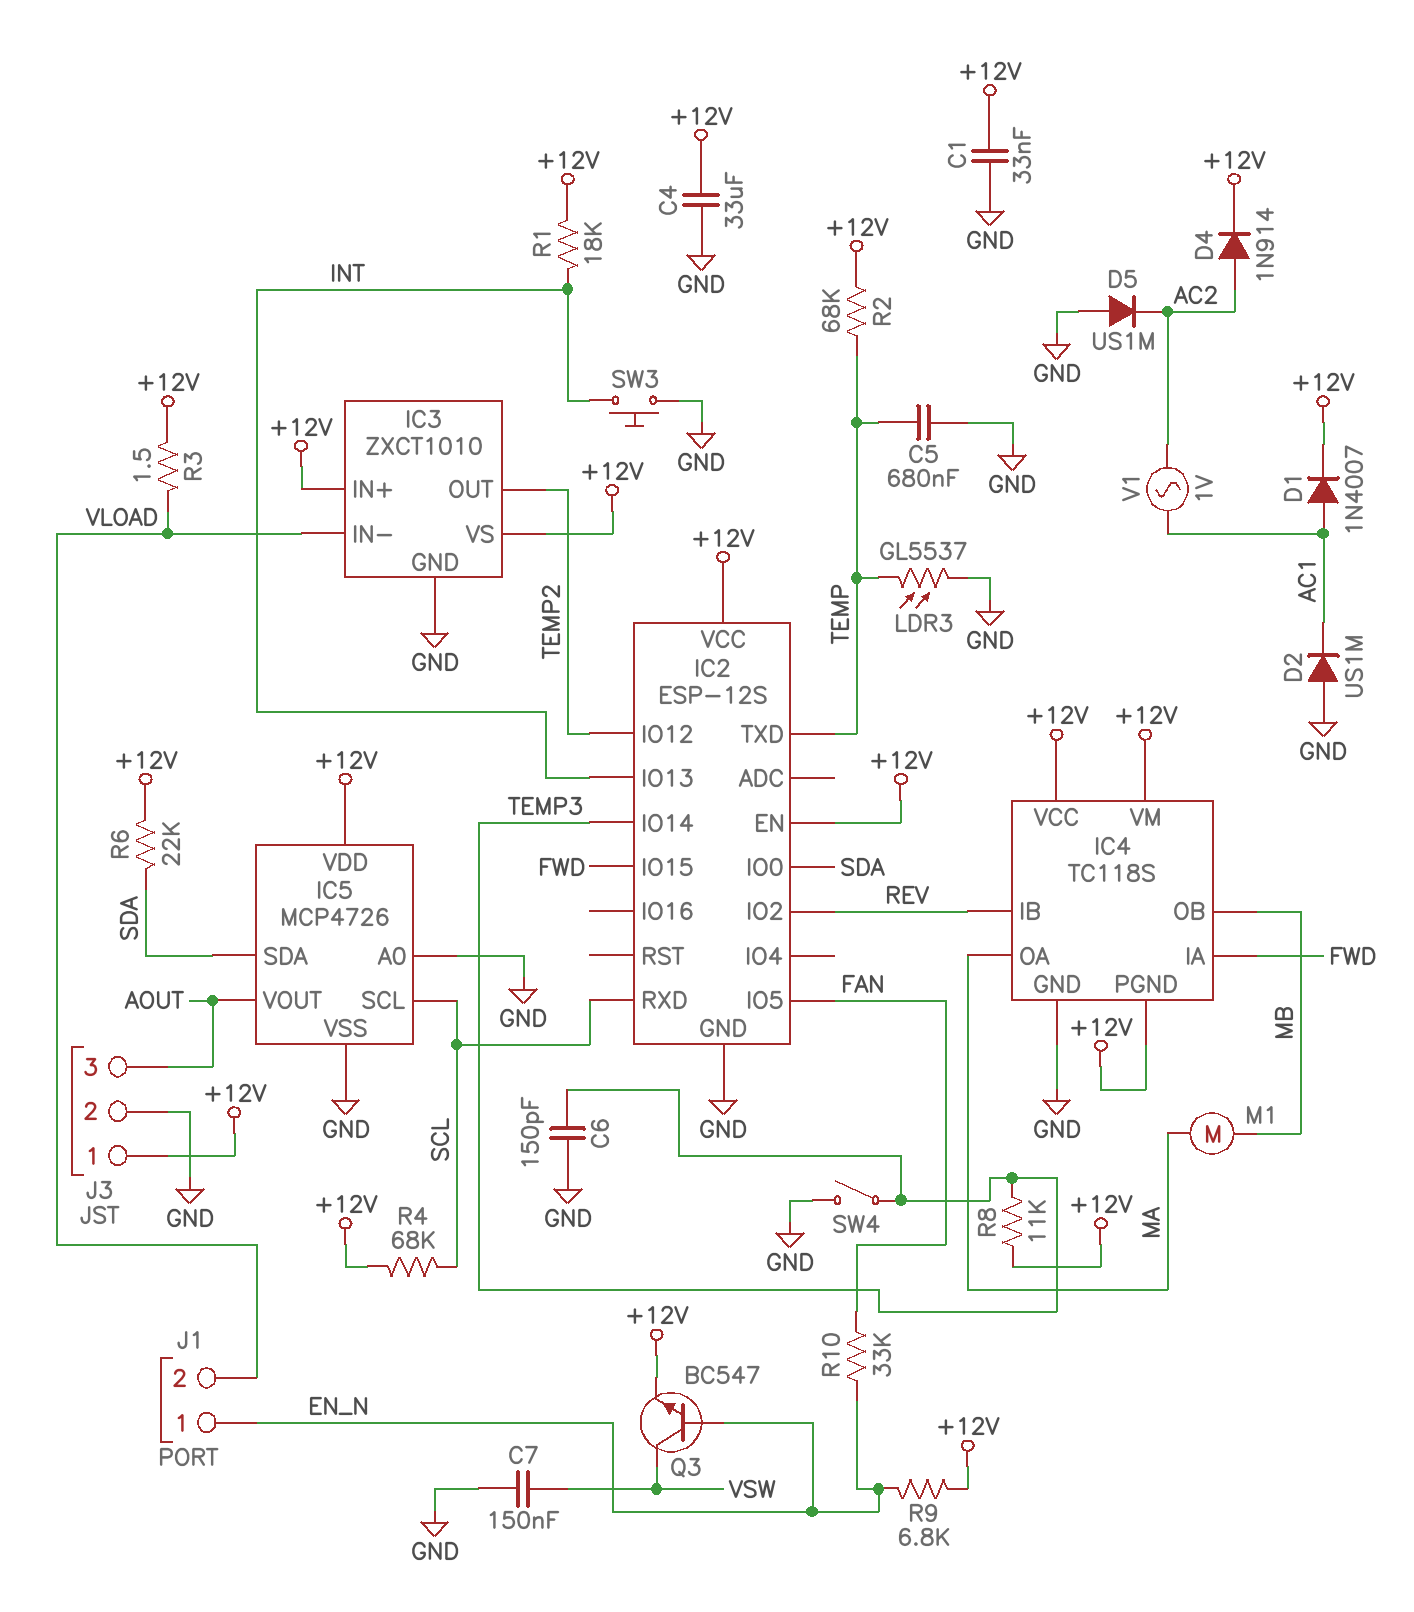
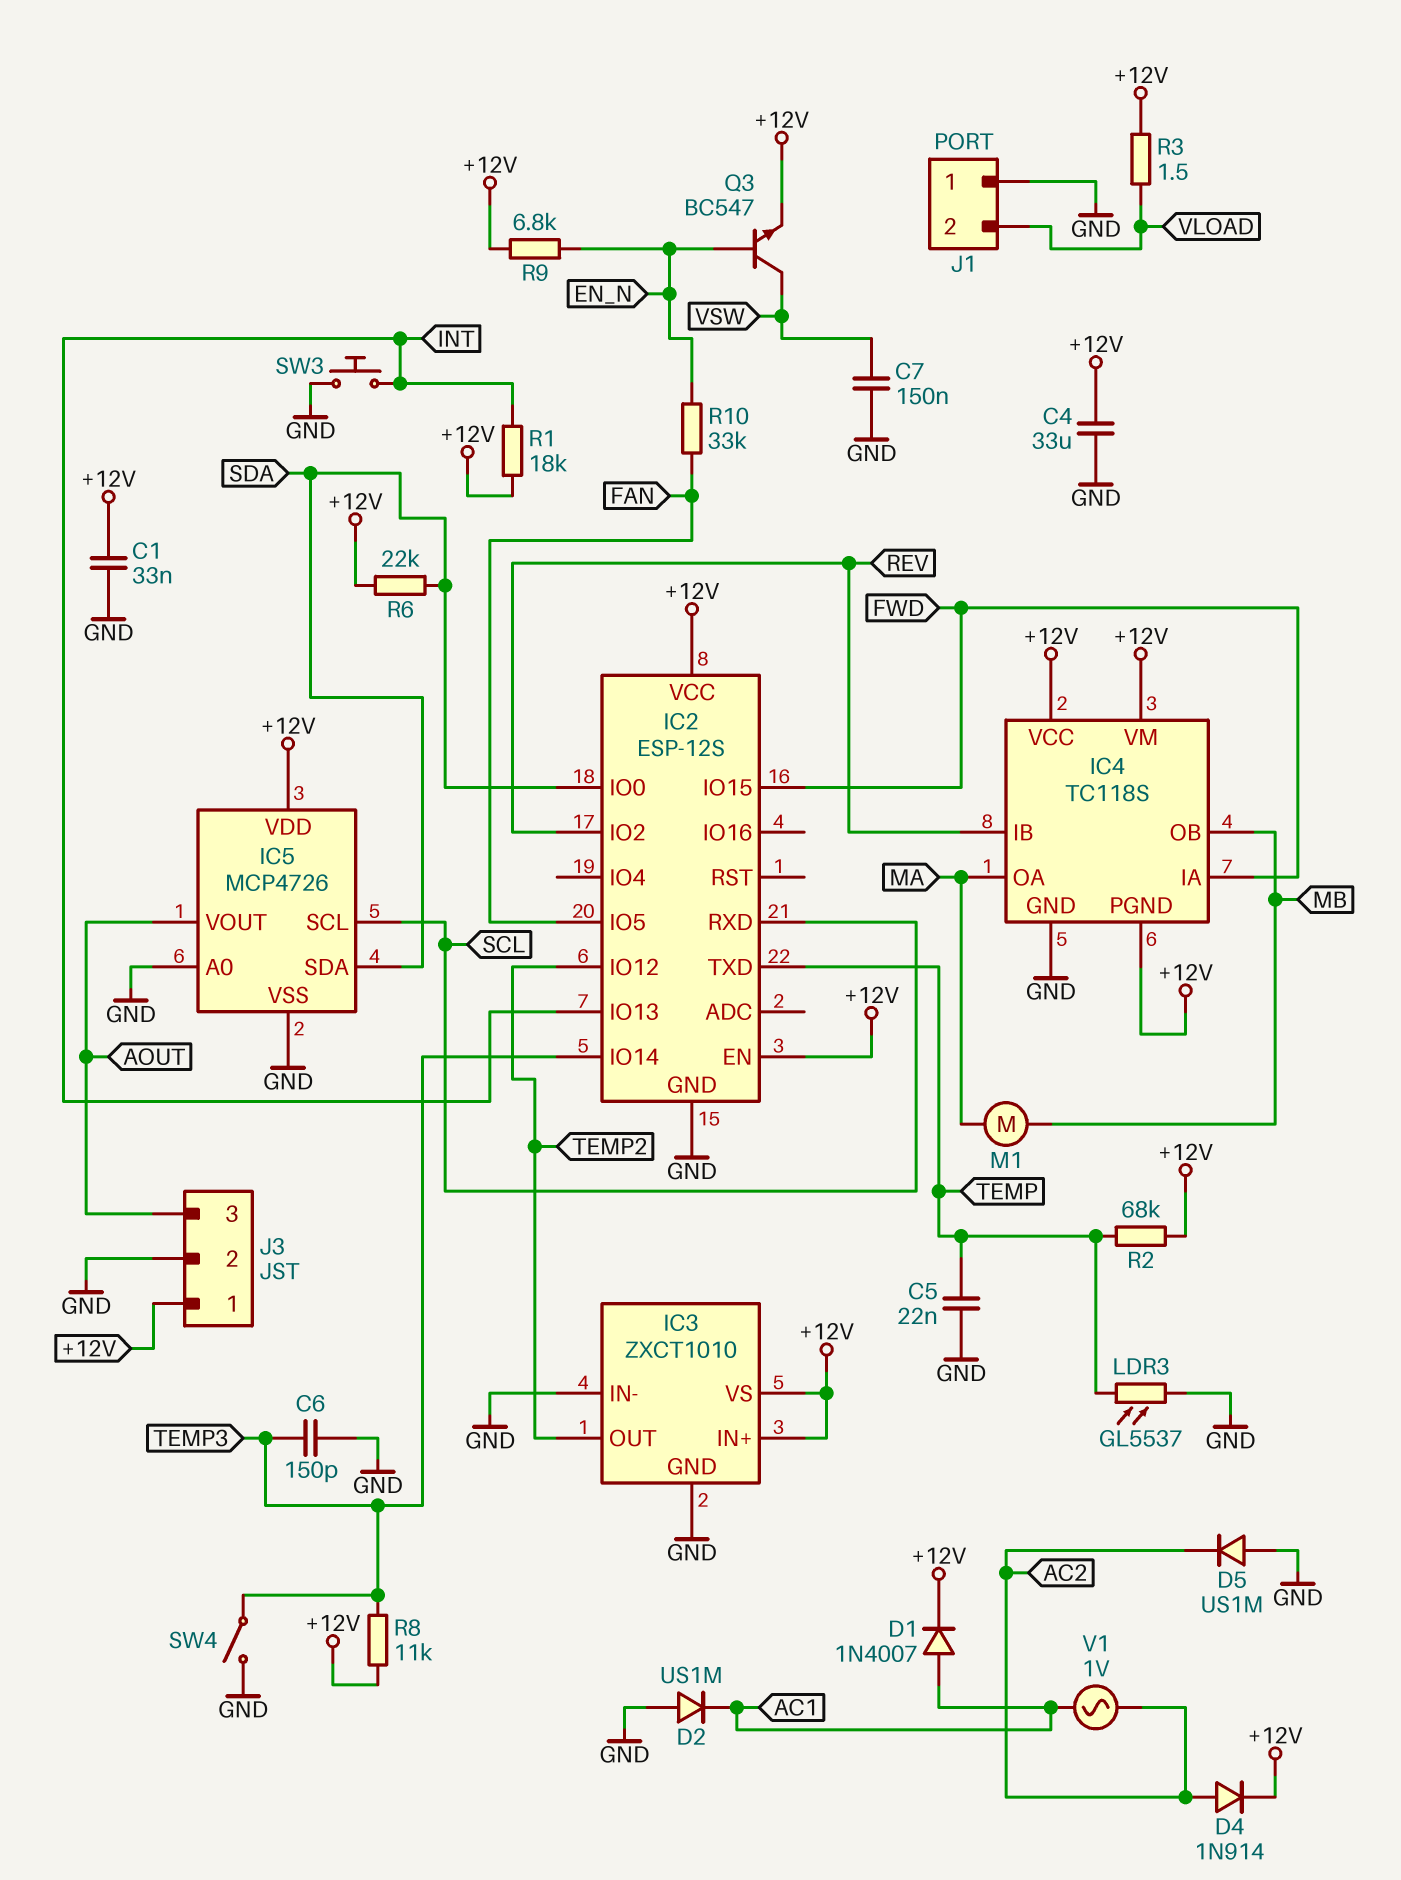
C5: 680nF (GND, TEMP) -> 22nF (GND, TEMP)
IC3 pin IN-: VLOAD -> GND
J1 pin 1: EN_N -> GND
R4: 68k (+12V, SCL) -> none

